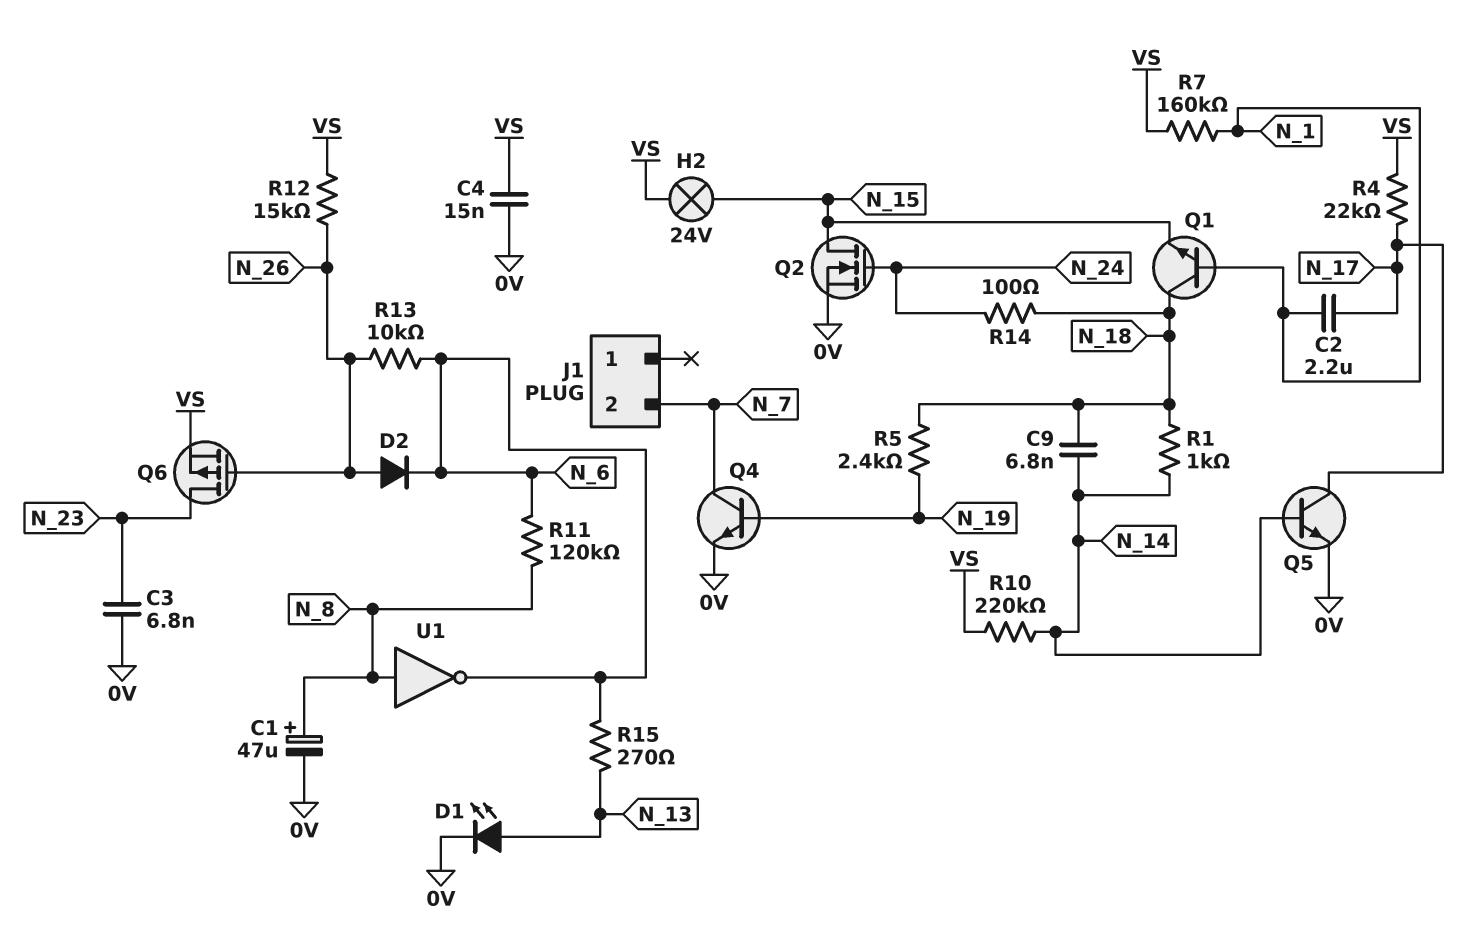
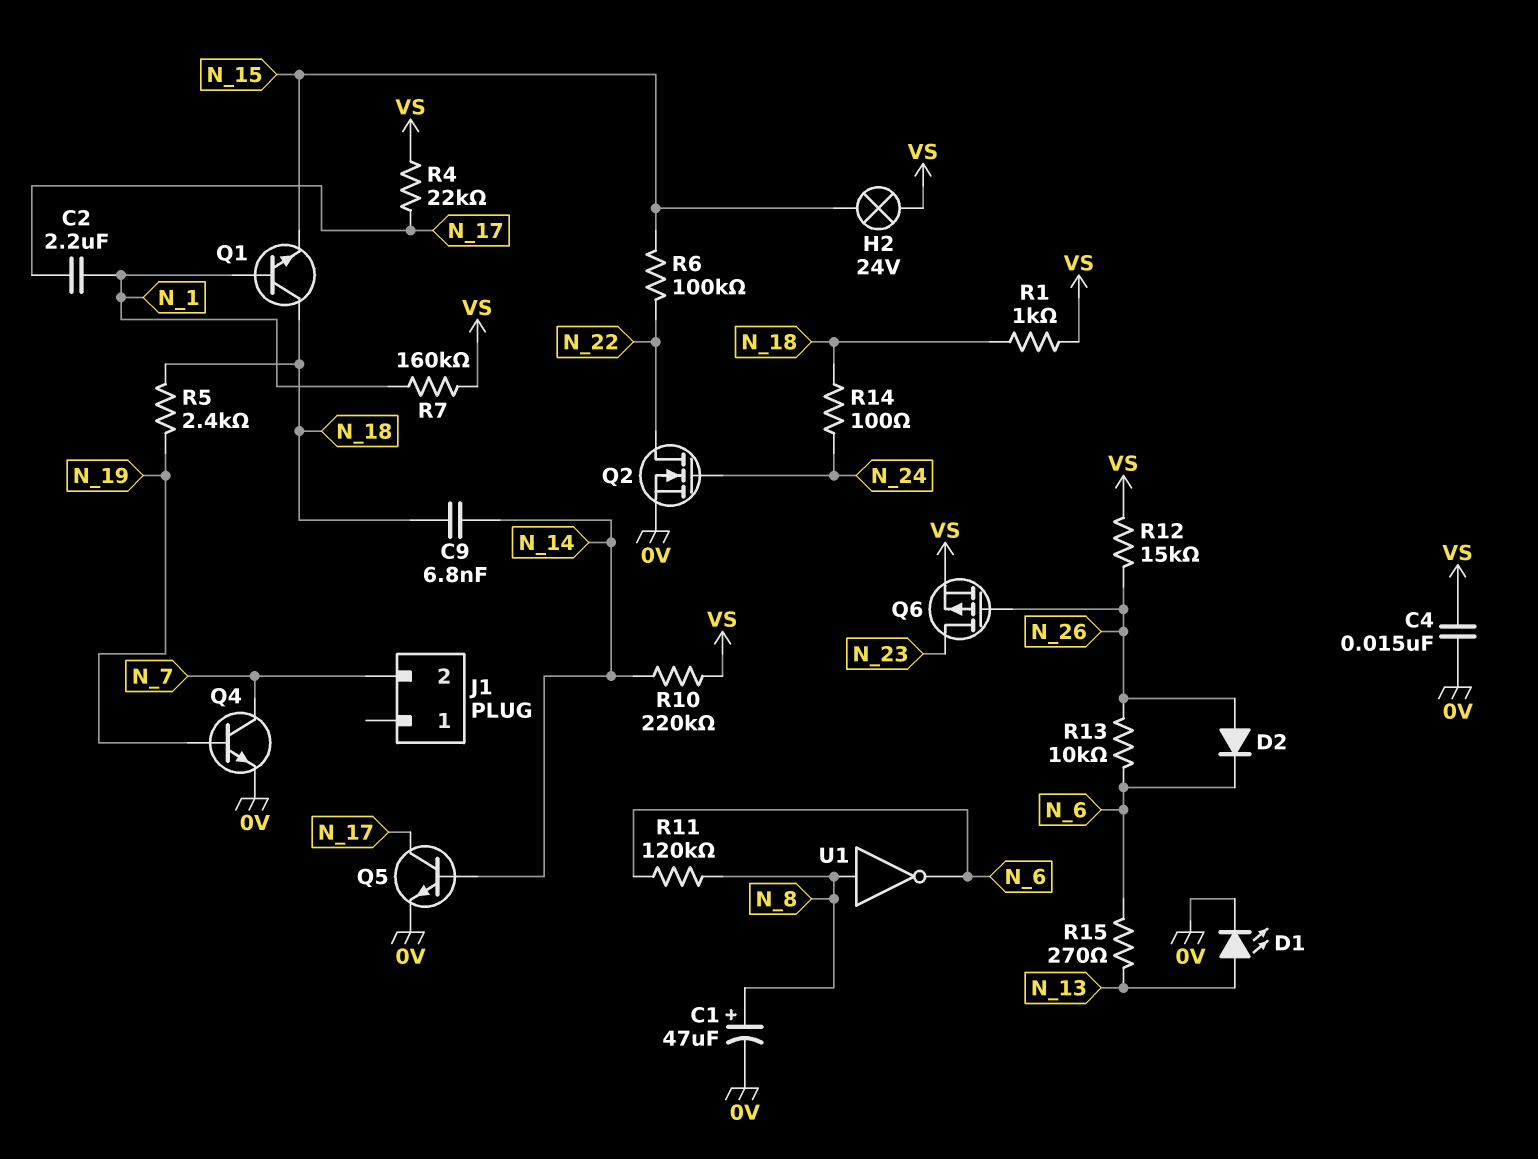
C3: 6.8nF (0V, N_23) -> none
Q2: NMOS (G N_24, D N_15, S 0V) -> NMOS (G N_24, D N_22, S 0V)
R1: 1k (N_14, N_18) -> 1k (N_18, VS)
R6: none -> 100k (N_15, N_22)

